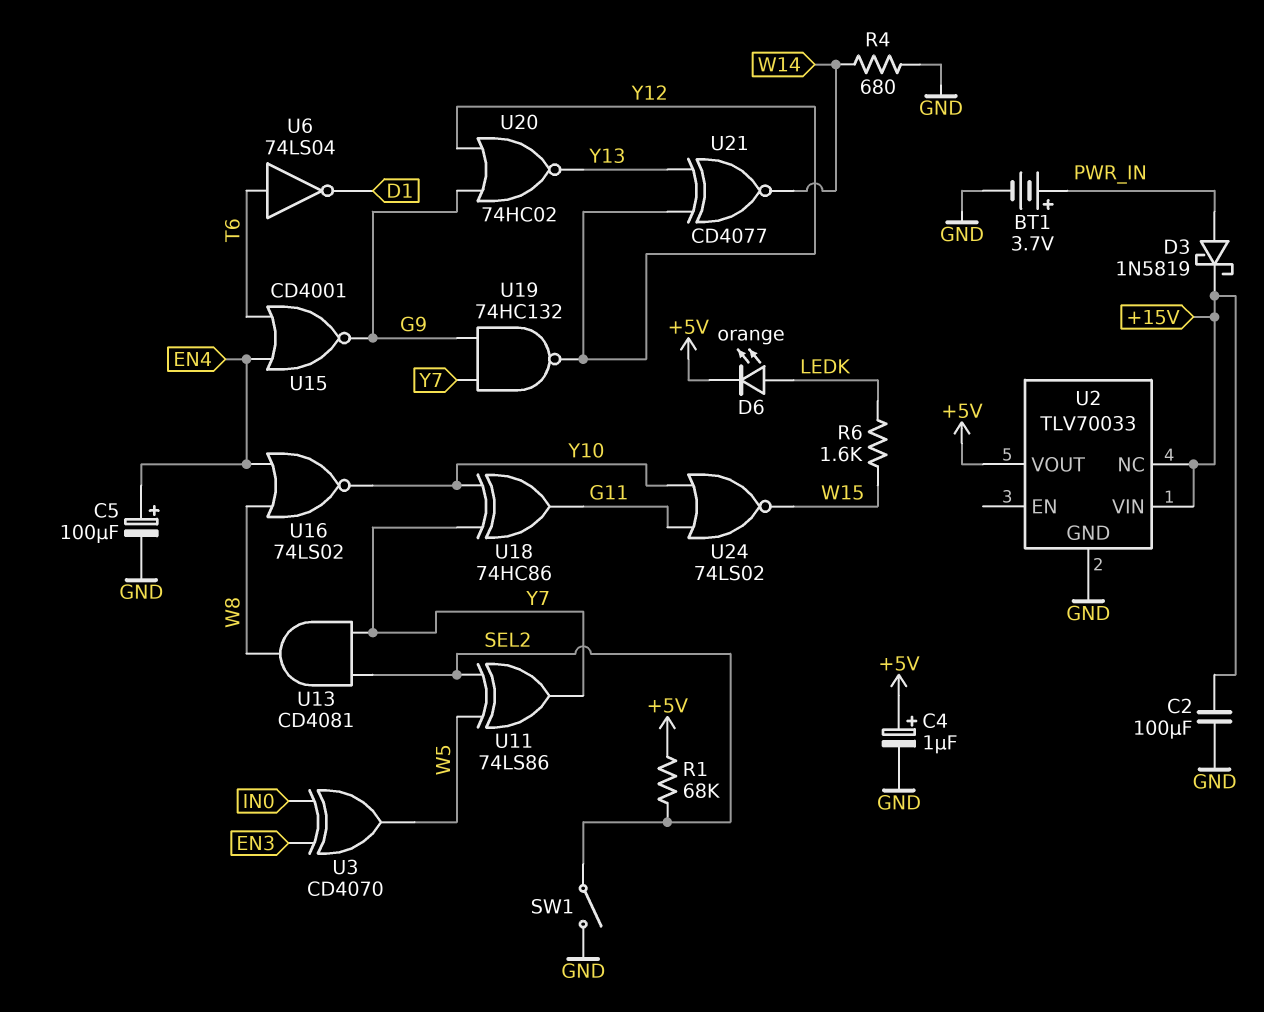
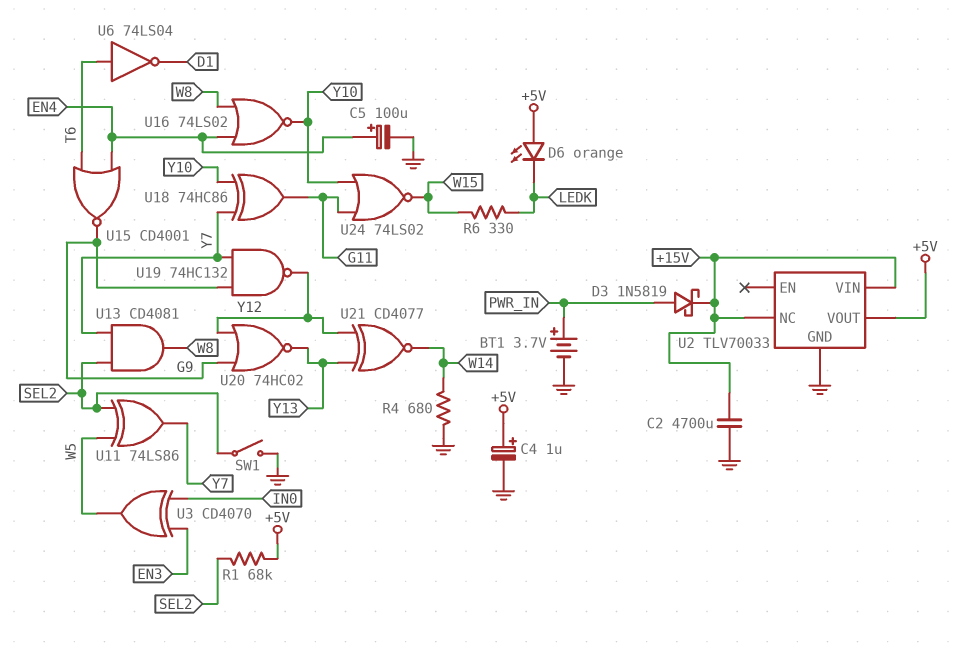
C2: 100uF (+15V, GND) -> 4700uF (+15V, GND)
D6: LED orange (A LEDK, K +5V) -> LED orange (A +5V, K LEDK)
R6: 1.6k (LEDK, W15) -> 330 (LEDK, W15)

